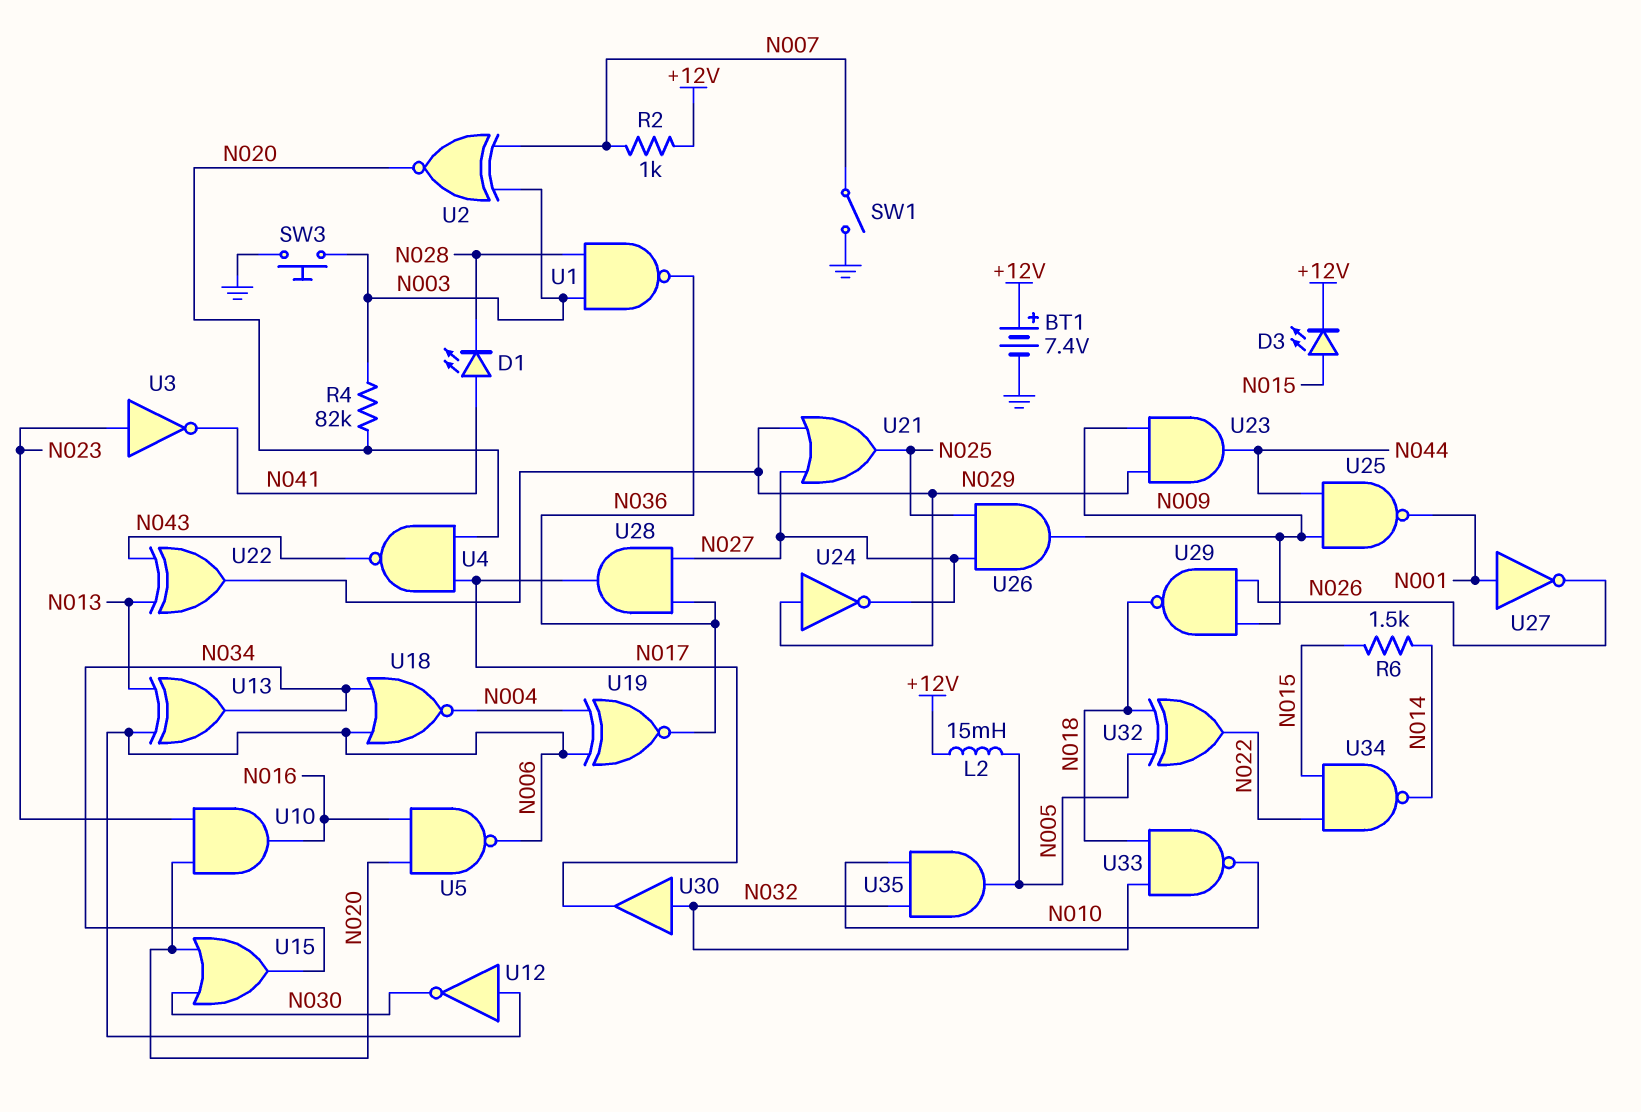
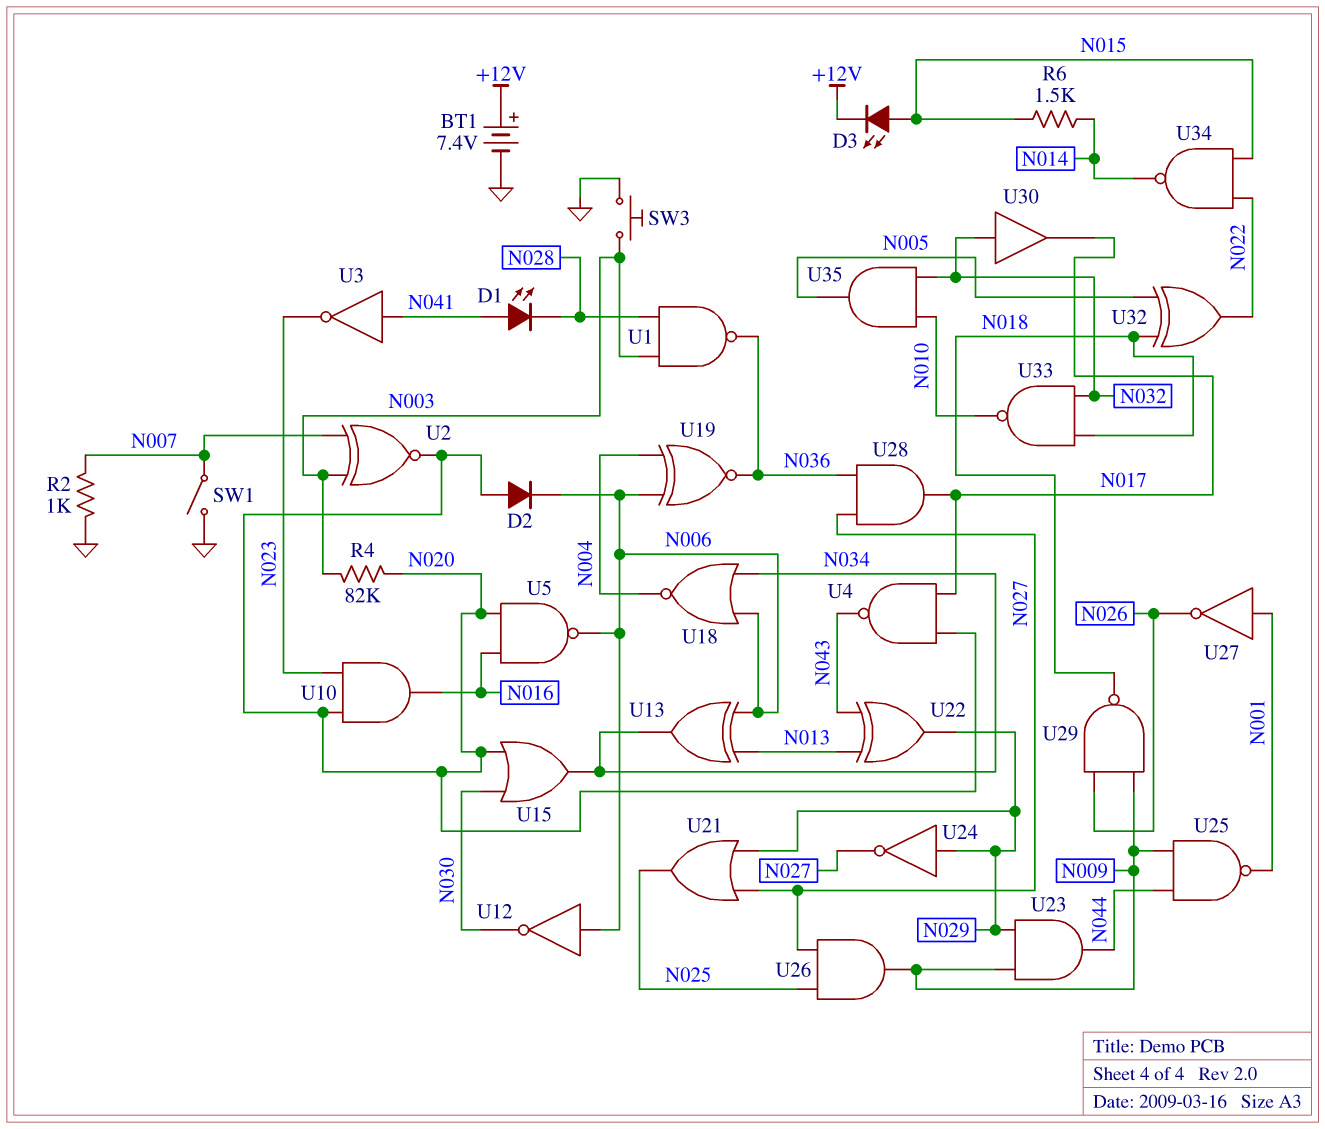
D2: none -> diode (A N020, K N006)
L2: 15mH (+12V, N005) -> none
R2: 1k (+12V, N007) -> 1k (GND, N007)
U3: NOT (in N023, out N041) -> NOT (in N041, out N023)

